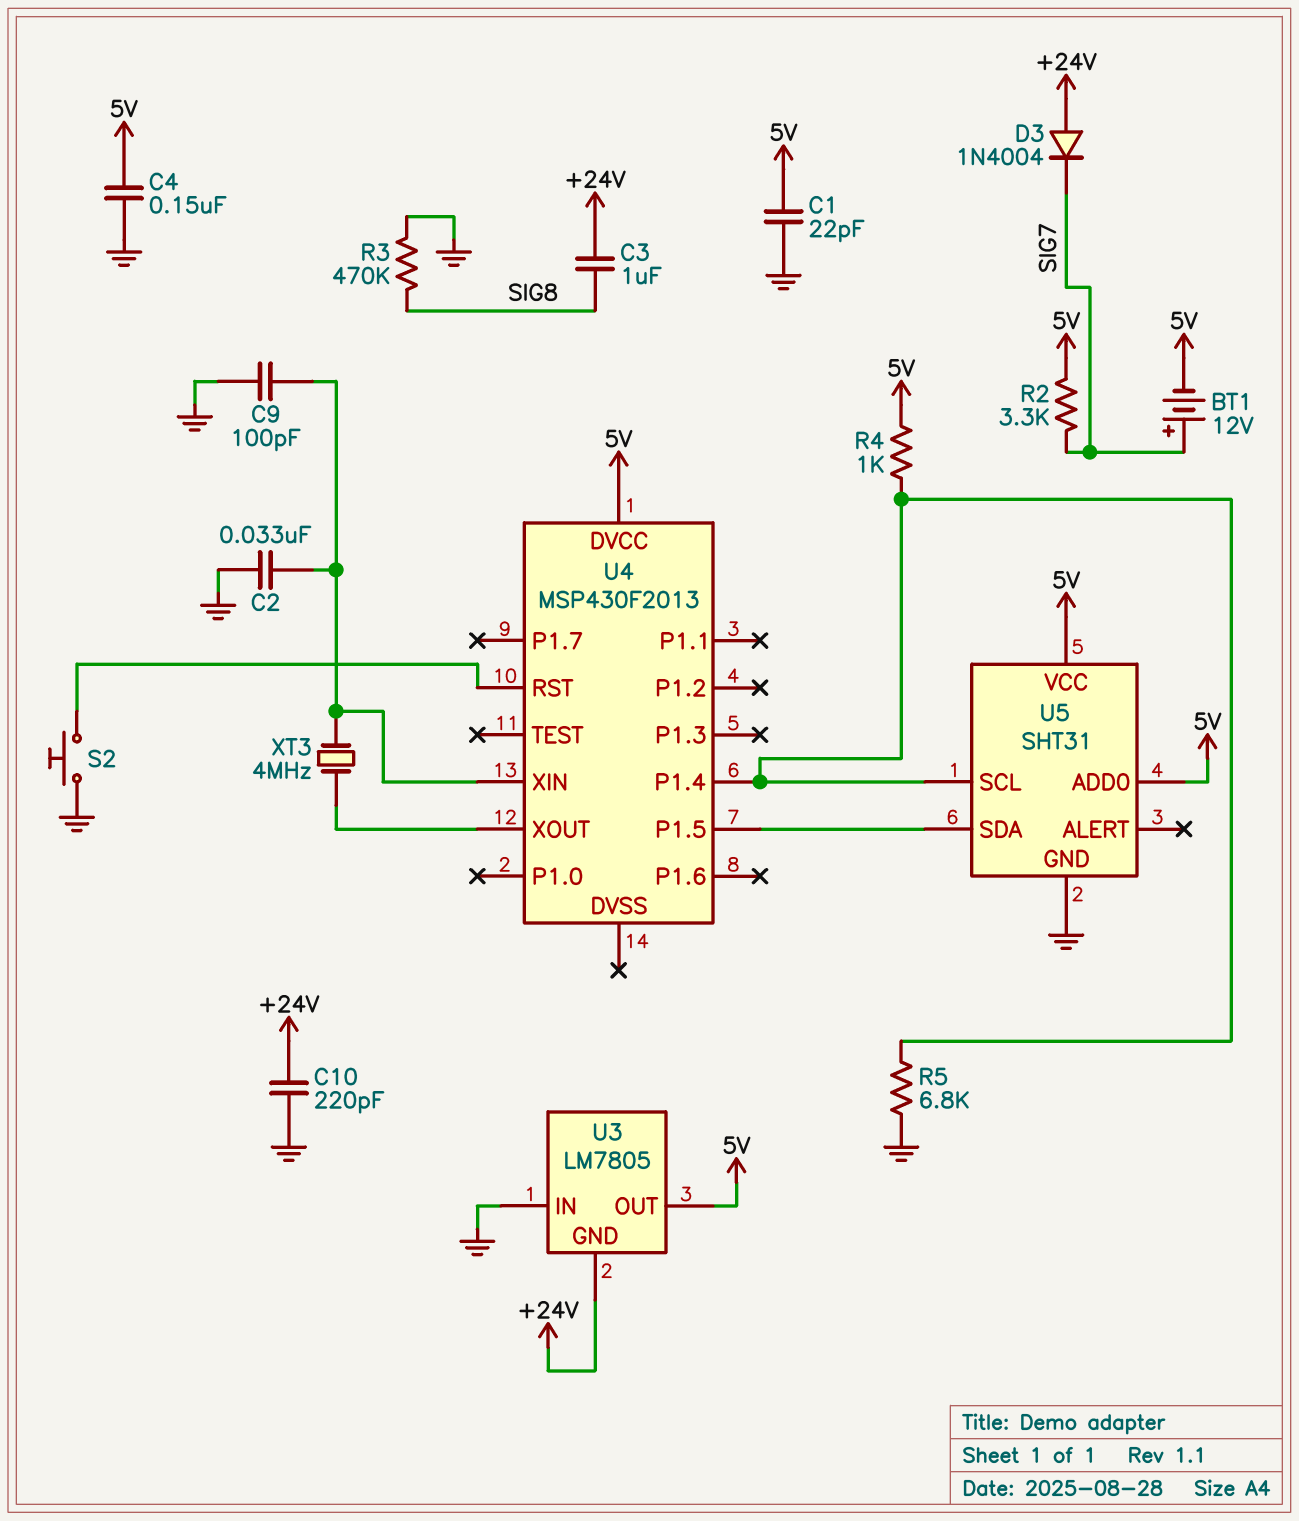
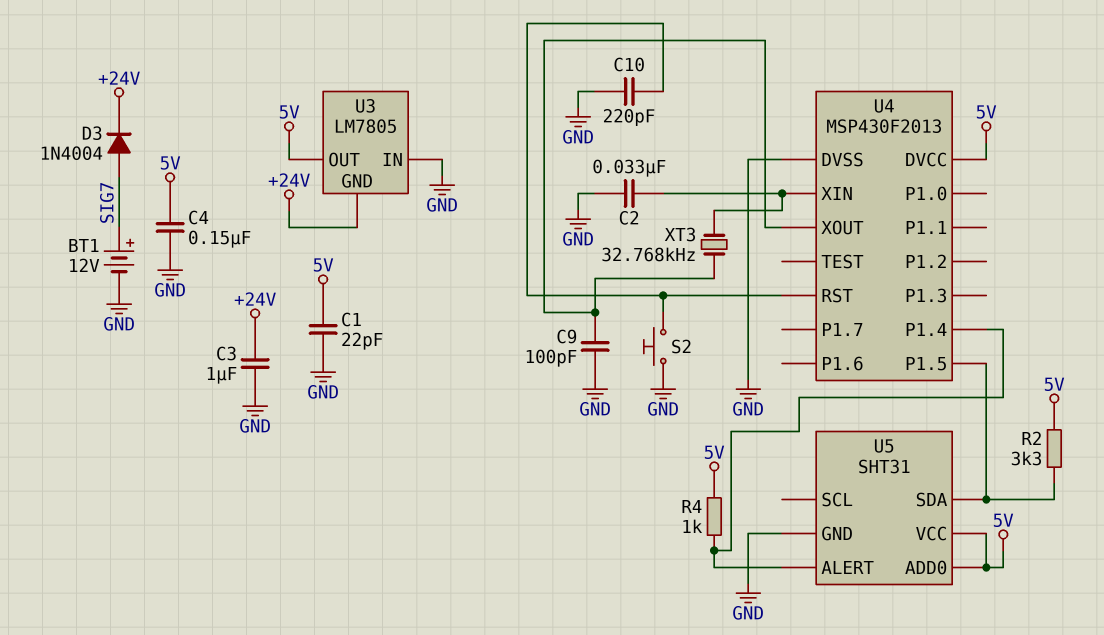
BT1: 12V (plus SIG7, minus 5V) -> 12V (plus SIG7, minus GND)
C3: 1uF (+24V, SIG8) -> 1uF (+24V, GND)
C9: 100pF (GND, U4/XIN) -> 100pF (GND, U4/XOUT)
C10: 220pF (+24V, GND) -> 220pF (GND, U4/RST)
D3: diode 1N4004 (A +24V, K SIG7) -> diode 1N4004 (A SIG7, K +24V)
R2: 3.3k (5V, SIG7) -> 3.3k (5V, U4/P1.5)
R3: 470k (GND, SIG8) -> none
R5: 6.8k (GND, U4/P1.4) -> none
U4 pin DVSS: none -> GND
U5 pin ALERT: none -> U4/P1.4
U5 pin SCL: U4/P1.4 -> none
XT3: 4MHz (U4/XIN, U4/XOUT) -> 32.768kHz (U4/XIN, U4/XOUT)

